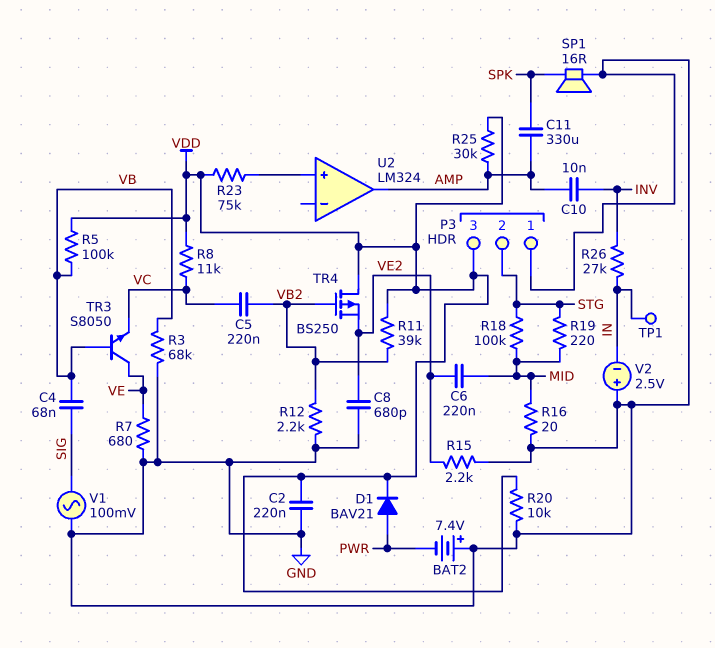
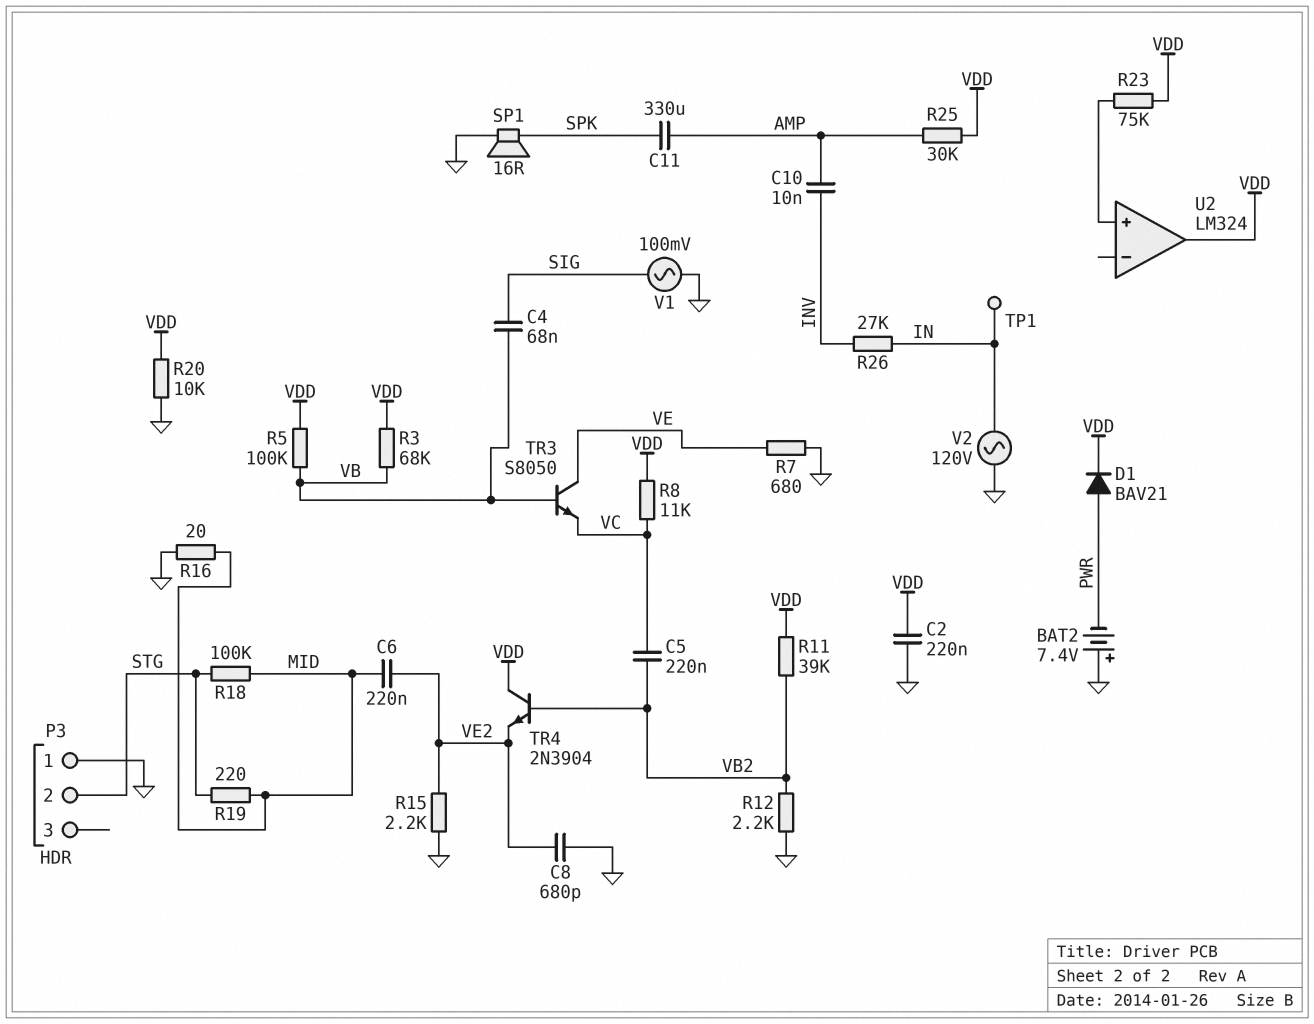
P3 pin 3: VDD -> none
R3: 68k (GND, VB) -> 68k (VB, VDD)
TR4: PMOS BS250 (G VB2, D VDD, S VE2) -> NPN 2N3904 (B VB2, C VDD, E VE2)
U2 pin out: AMP -> VDD
V2: 2.5V (plus GND, minus IN) -> AC 120V (GND, IN)

